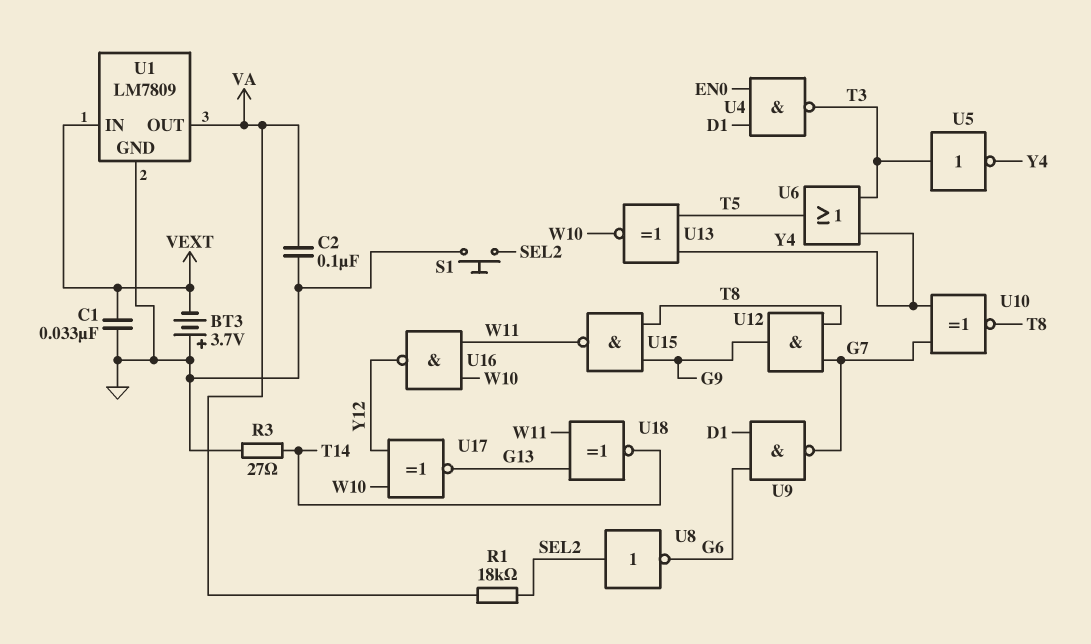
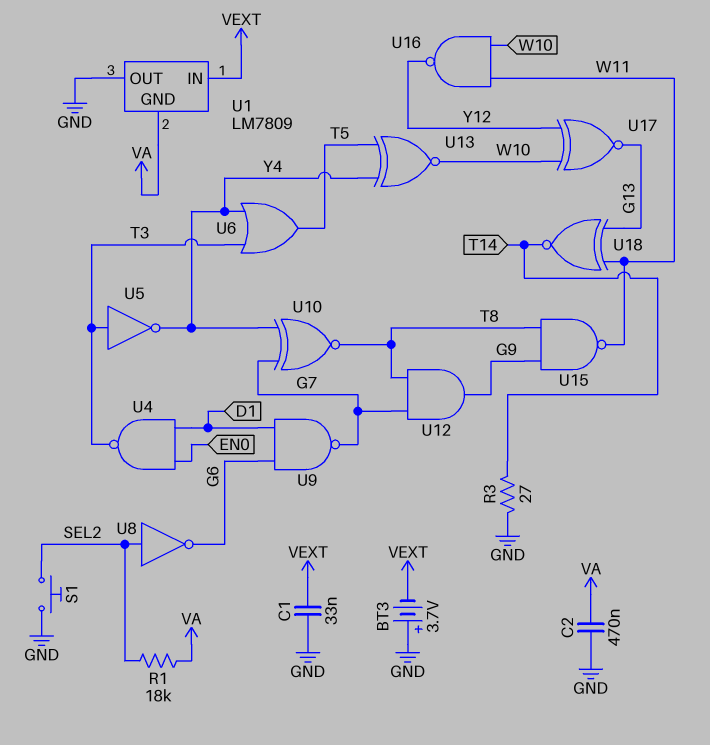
C2: 100nF (GND, VA) -> 470nF (GND, VA)
U1 pin GND: GND -> VA
U1 pin OUT: VA -> GND

